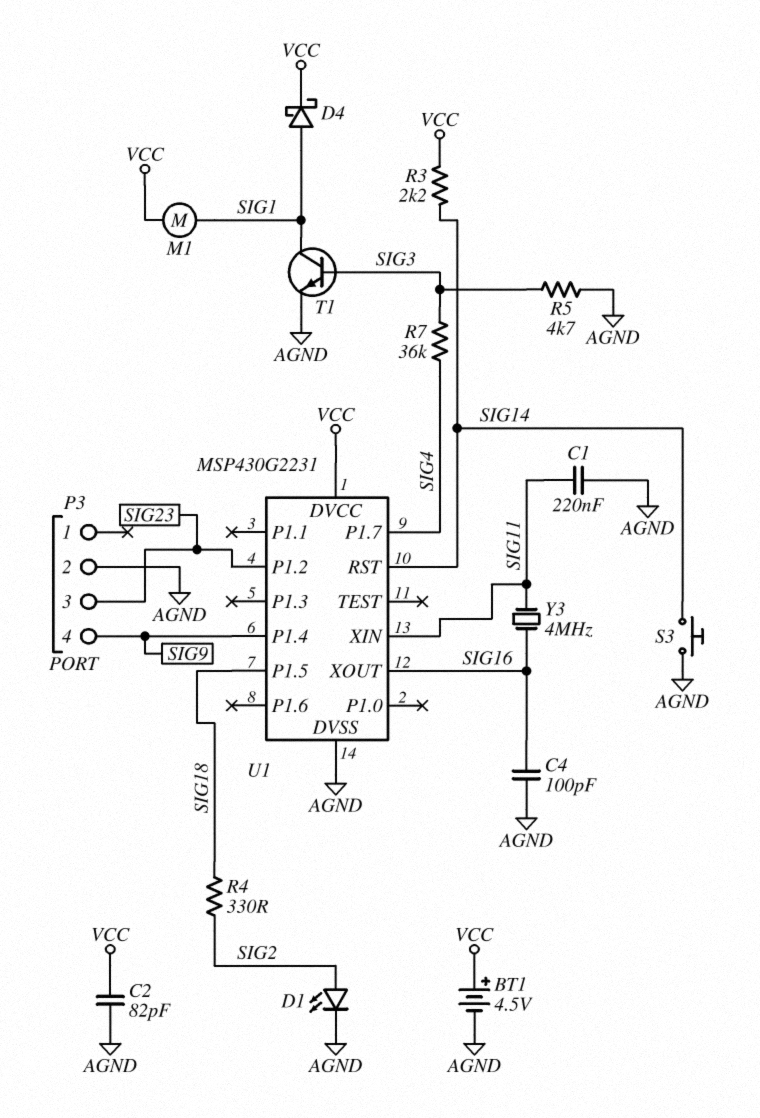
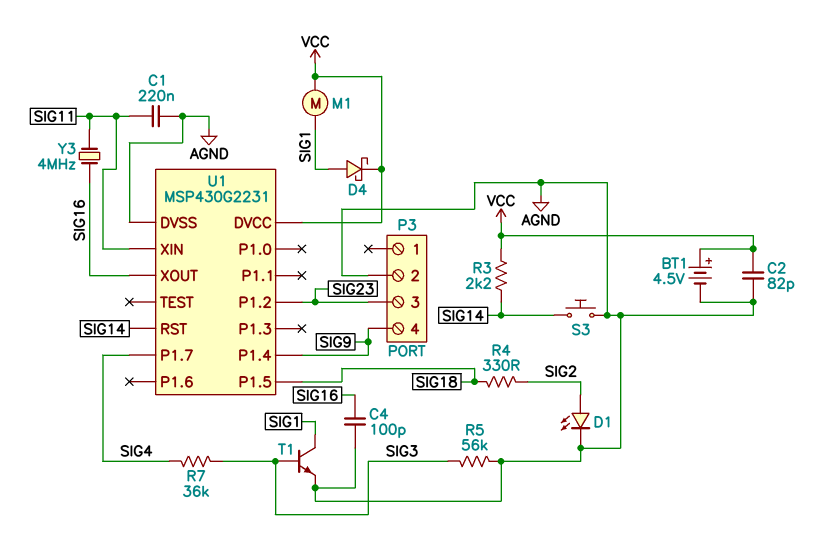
R5: 4.7k (AGND, SIG3) -> 56k (AGND, SIG3)

